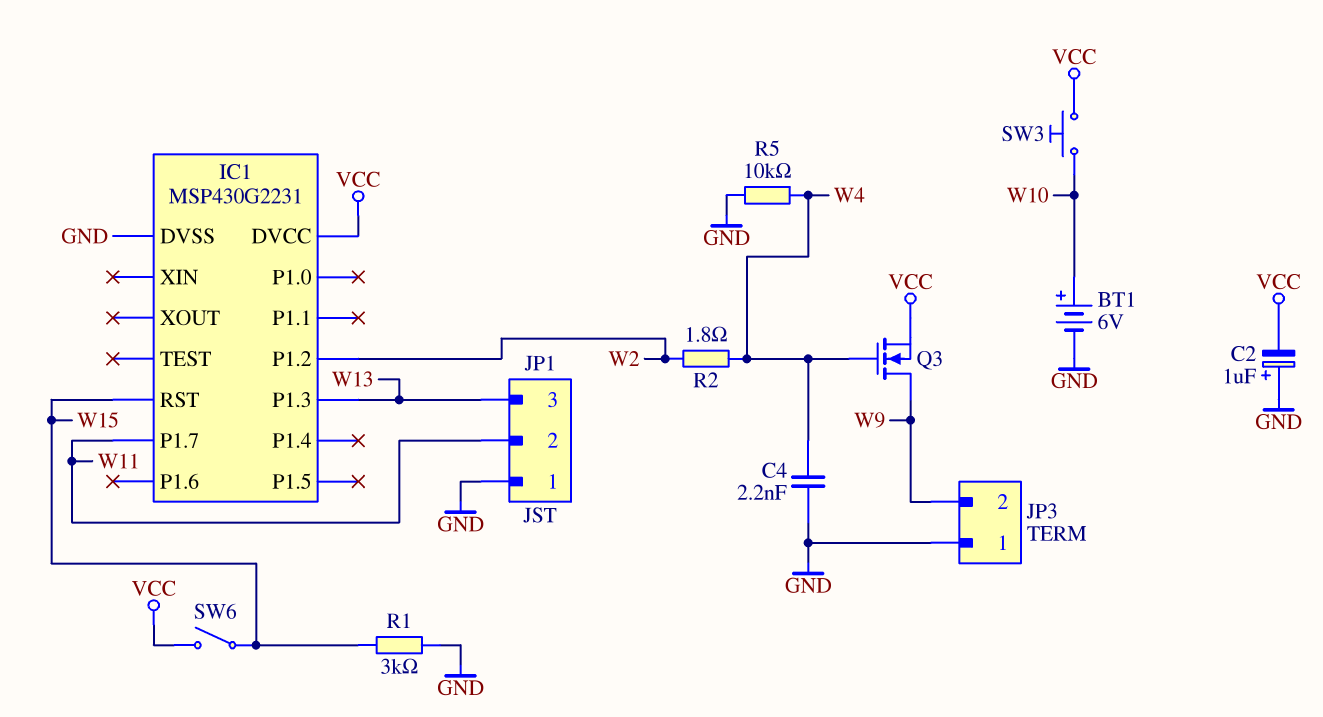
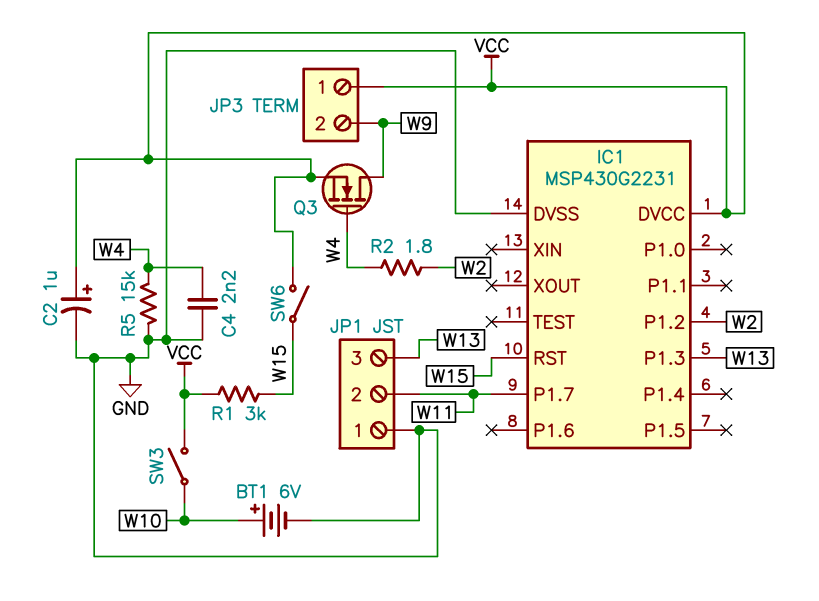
C2: 1uF (plus GND, minus VCC) -> 1uF (plus VCC, minus GND)
JP3 pin 1: GND -> VCC
R1: 3k (GND, W15) -> 3k (VCC, W15)
R5: 10k (GND, W4) -> 15k (GND, W4)
SW3: button (VCC, W10) -> switch (VCC, W10)

